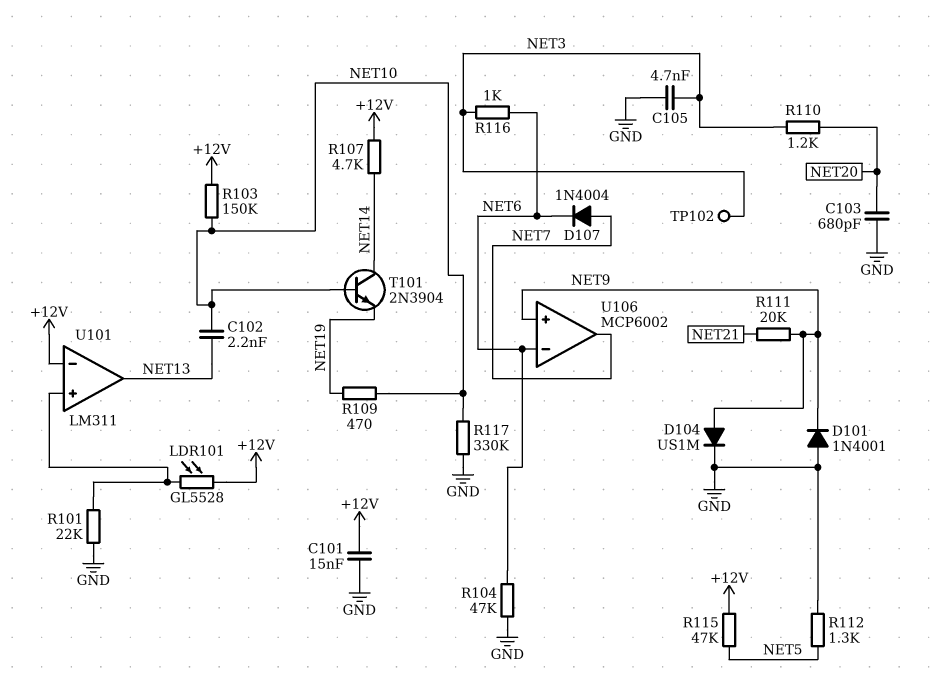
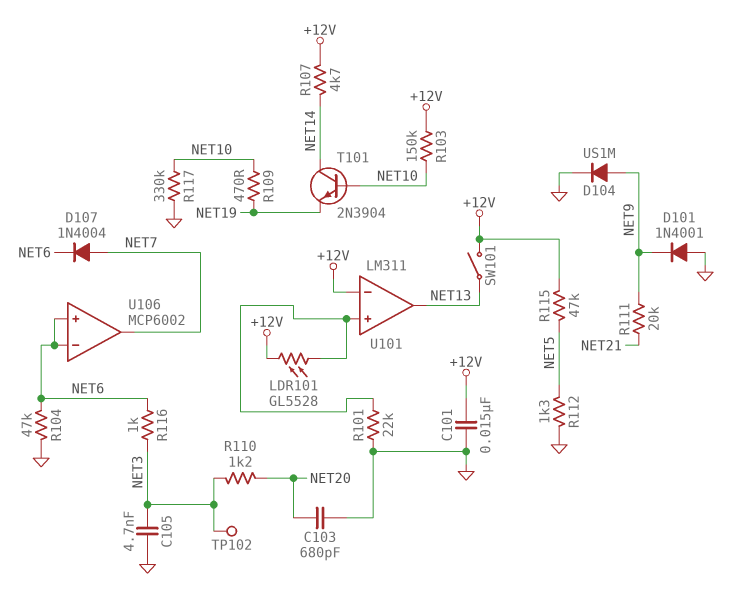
C102: 2.2nF (NET10, NET13) -> none
SW101: none -> switch (+12V, NET13)
U106 pin in+: NET9 -> NET6

